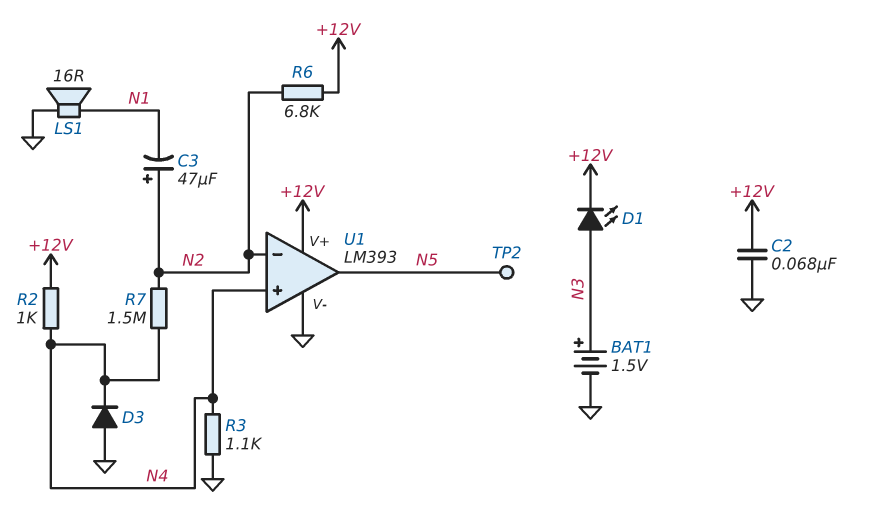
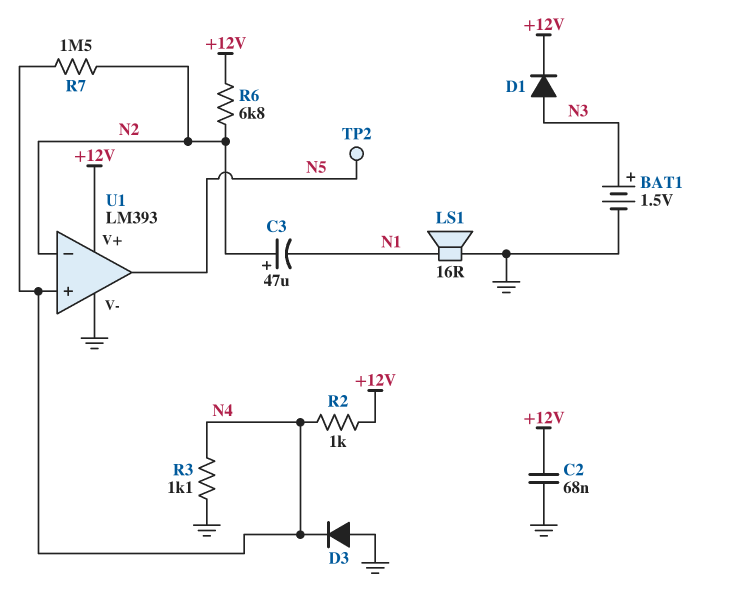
D1: LED (A N3, K +12V) -> diode (A N3, K +12V)

